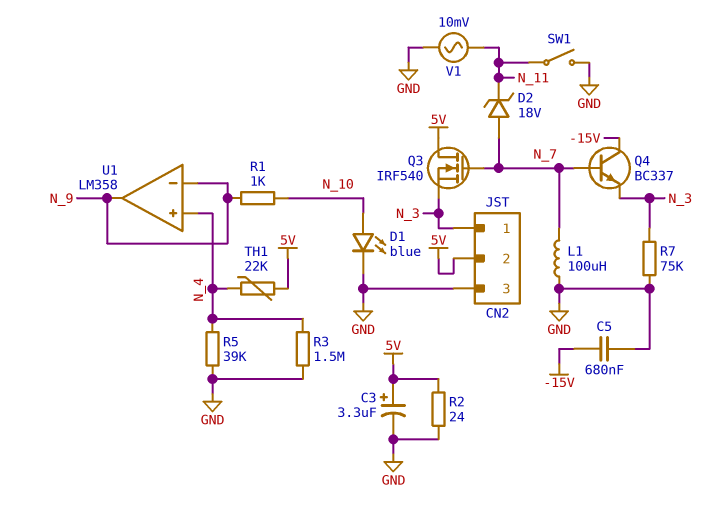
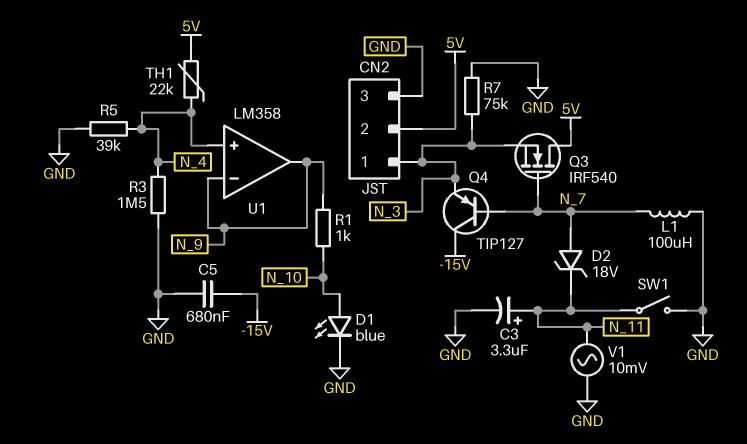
C3: 3.3uF (plus 5V, minus GND) -> 3.3uF (plus N_11, minus GND)
Q4: NPN BC337 (B N_7, C -15V, E N_3) -> PNP TIP127 (B N_7, C -15V, E N_3)
R2: 24 (5V, GND) -> none

